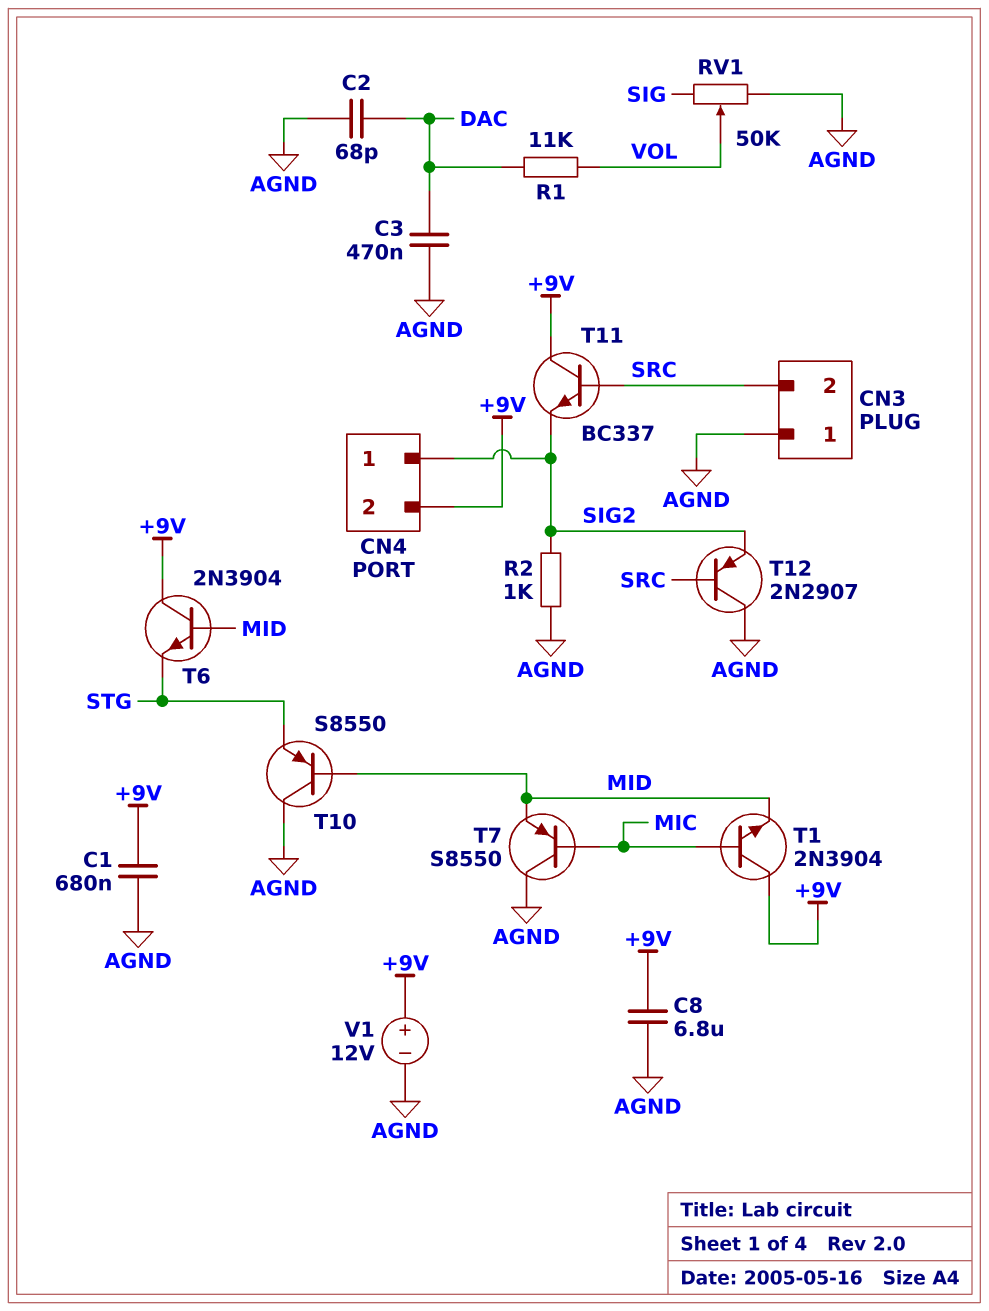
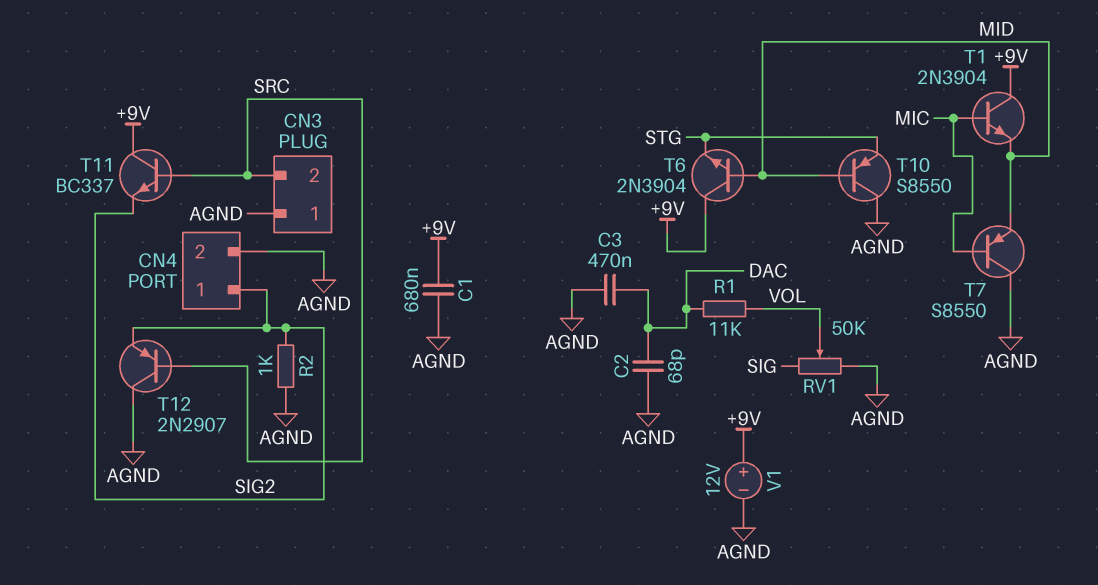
C8: 6.8uF (+9V, AGND) -> none
CN4 pin 2: +9V -> AGND

